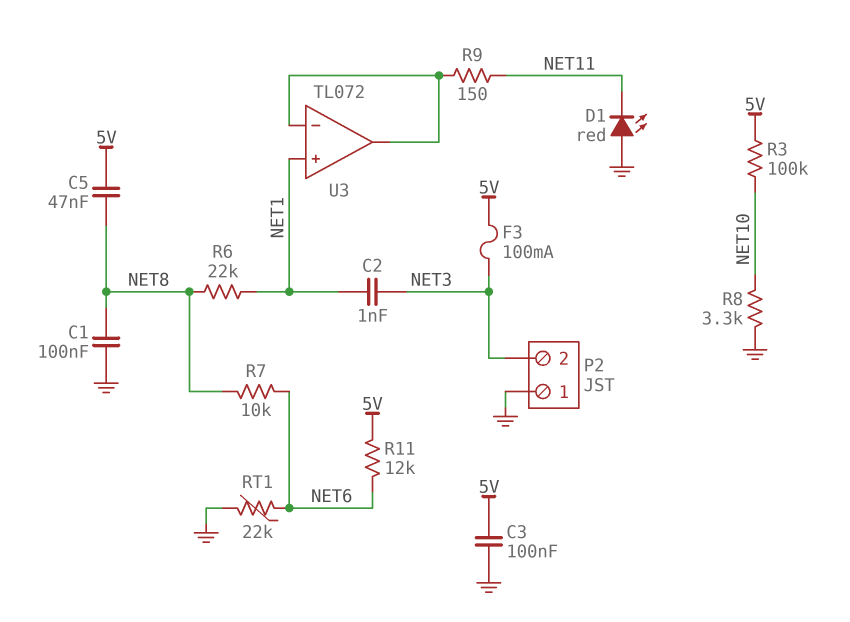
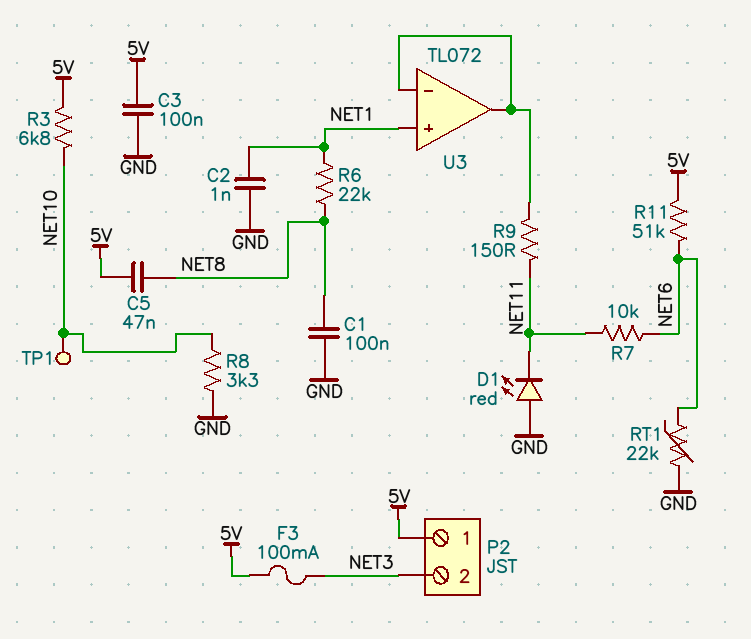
C2: 1nF (NET1, NET3) -> 1nF (GND, NET1)
P2 pin 1: GND -> 5V
R3: 100k (5V, NET10) -> 6.8k (5V, NET10)
R7: 10k (NET6, NET8) -> 10k (NET6, NET11)
R11: 12k (5V, NET6) -> 51k (5V, NET6)
TP1: none -> test point (NET10)

